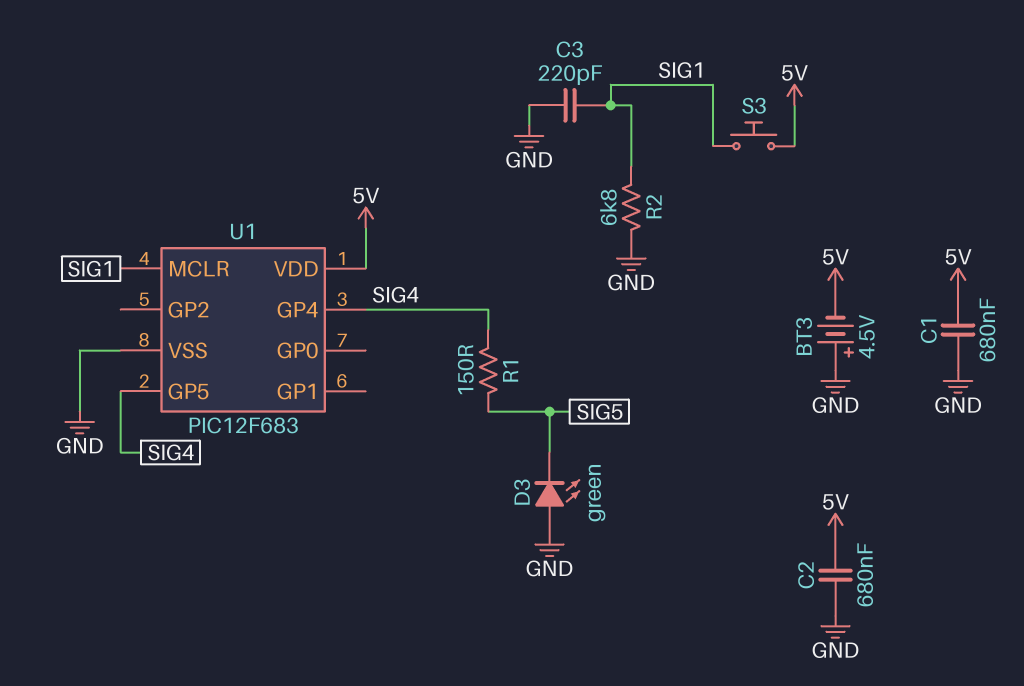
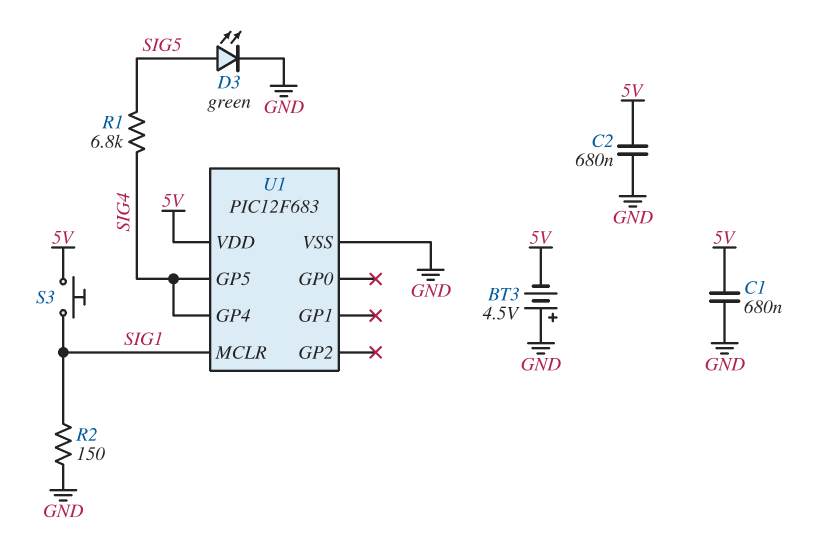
C3: 220pF (GND, SIG1) -> none
D3: LED green (A GND, K SIG5) -> LED green (A SIG5, K GND)
R1: 150 (SIG4, SIG5) -> 6.8k (SIG4, SIG5)
R2: 6.8k (GND, SIG1) -> 150 (GND, SIG1)

